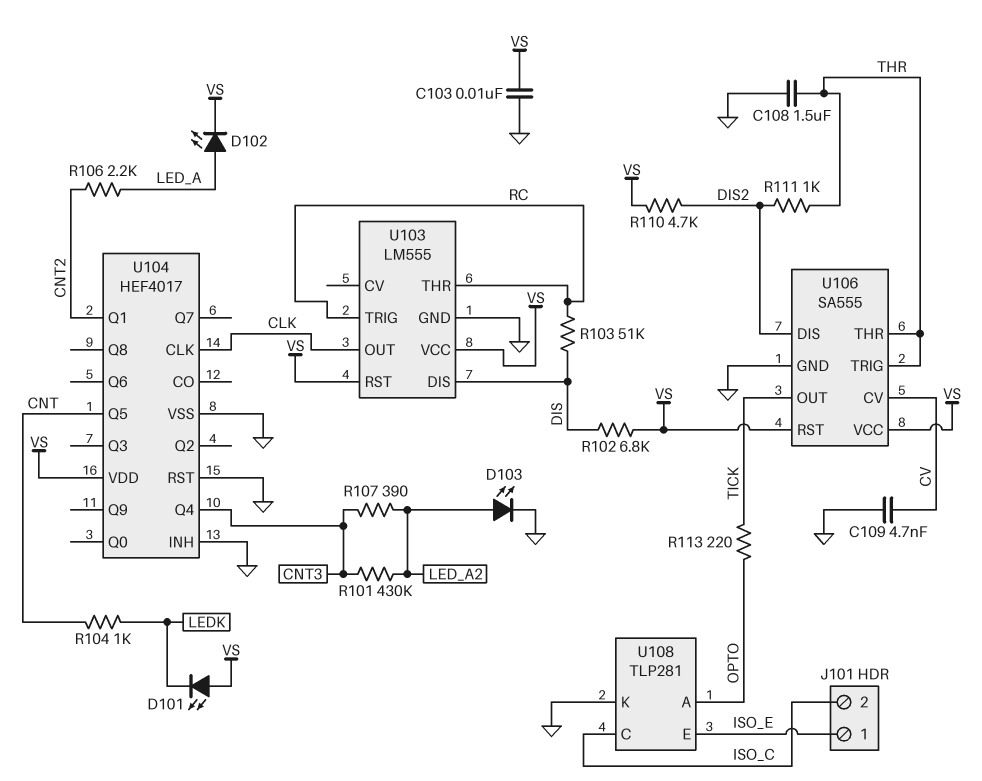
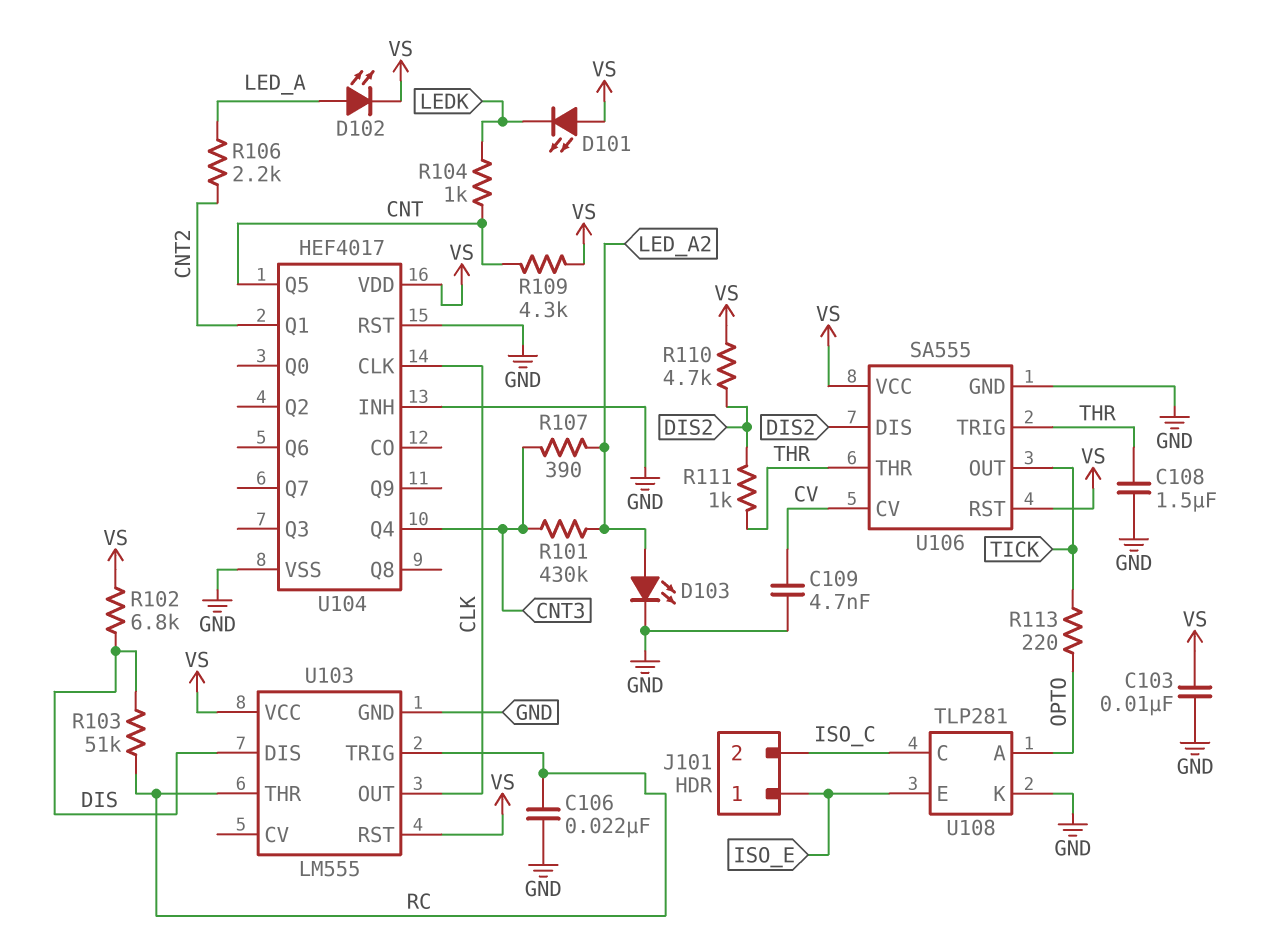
C106: none -> 22nF (GND, RC)
R109: none -> 4.3k (CNT, VS)

